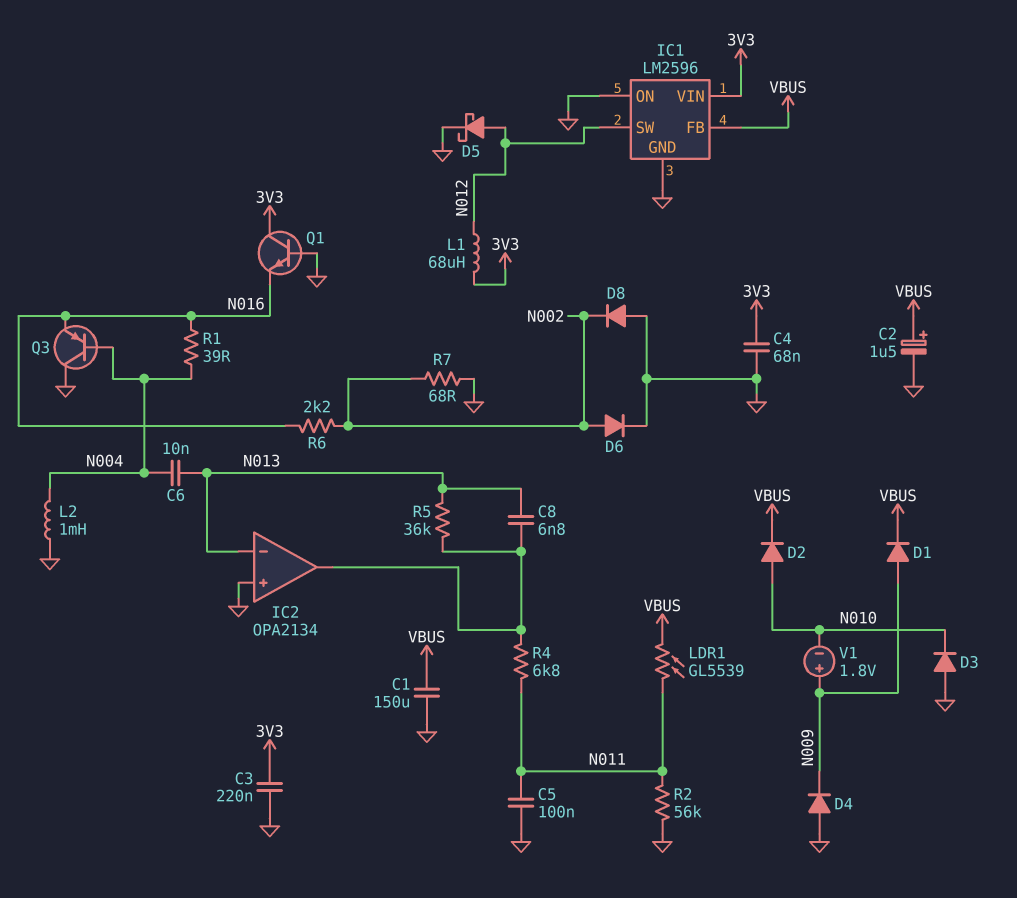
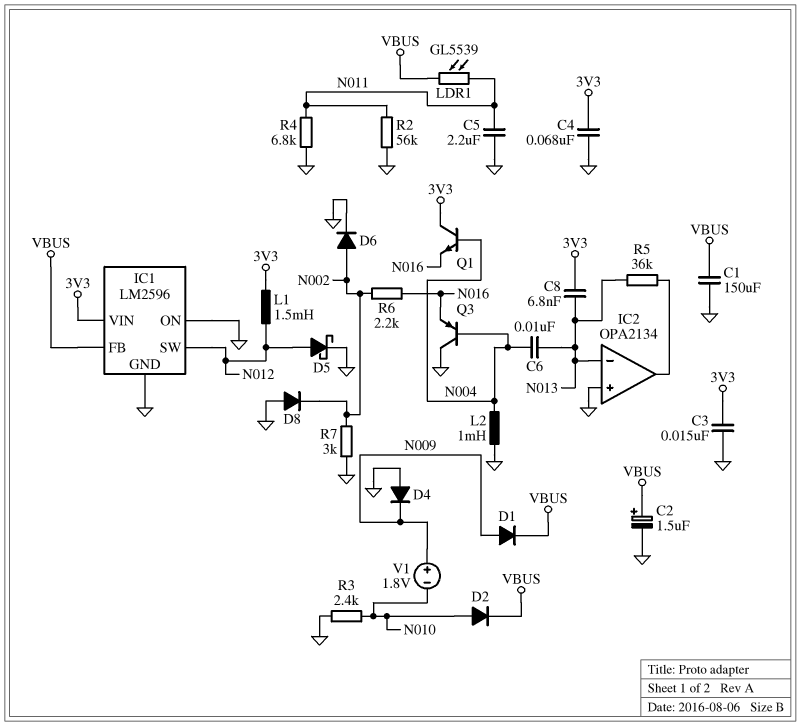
C3: 220nF (3V3, GND) -> 15nF (3V3, GND)
C5: 100nF (GND, N011) -> 2.2uF (GND, N011)
C8: 6.8nF (IC2/out, N013) -> 6.8nF (3V3, N013)
D3: diode (A GND, K N010) -> none
L1: 68uH (3V3, N012) -> 1.5mH (3V3, N012)
Q1: NPN (B GND, C 3V3, E N016) -> NPN (B N004, C 3V3, E N016)
R1: 39 (N004, N016) -> none
R3: none -> 2.4k (GND, N010)
R4: 6.8k (IC2/out, N011) -> 6.8k (GND, N011)
R7: 68 (GND, N002) -> 3k (GND, N002)

